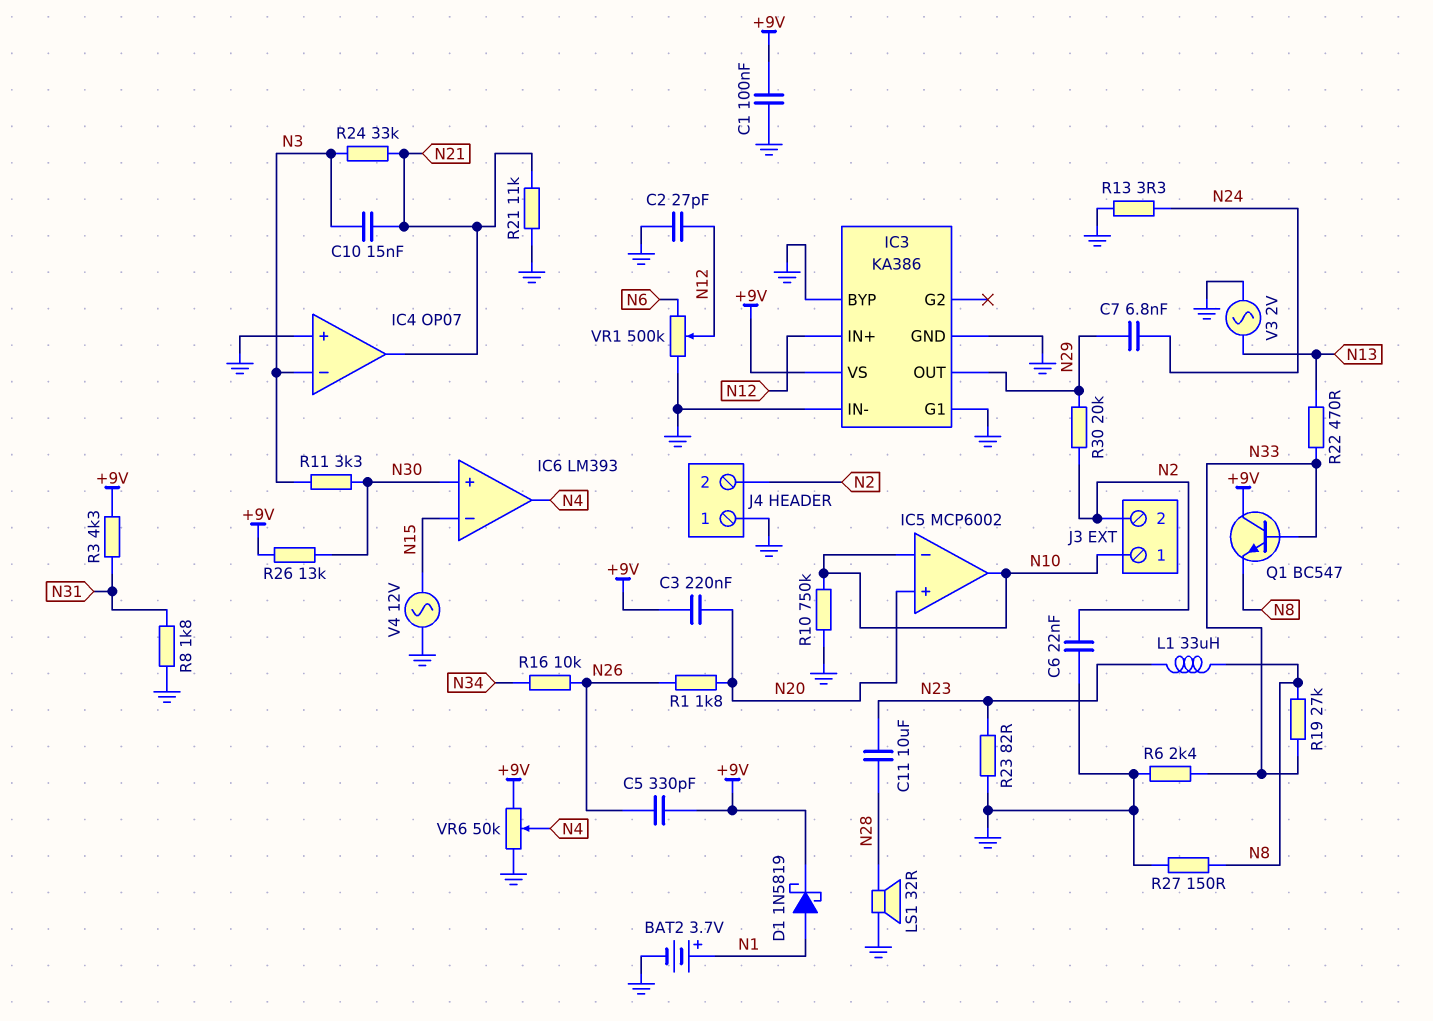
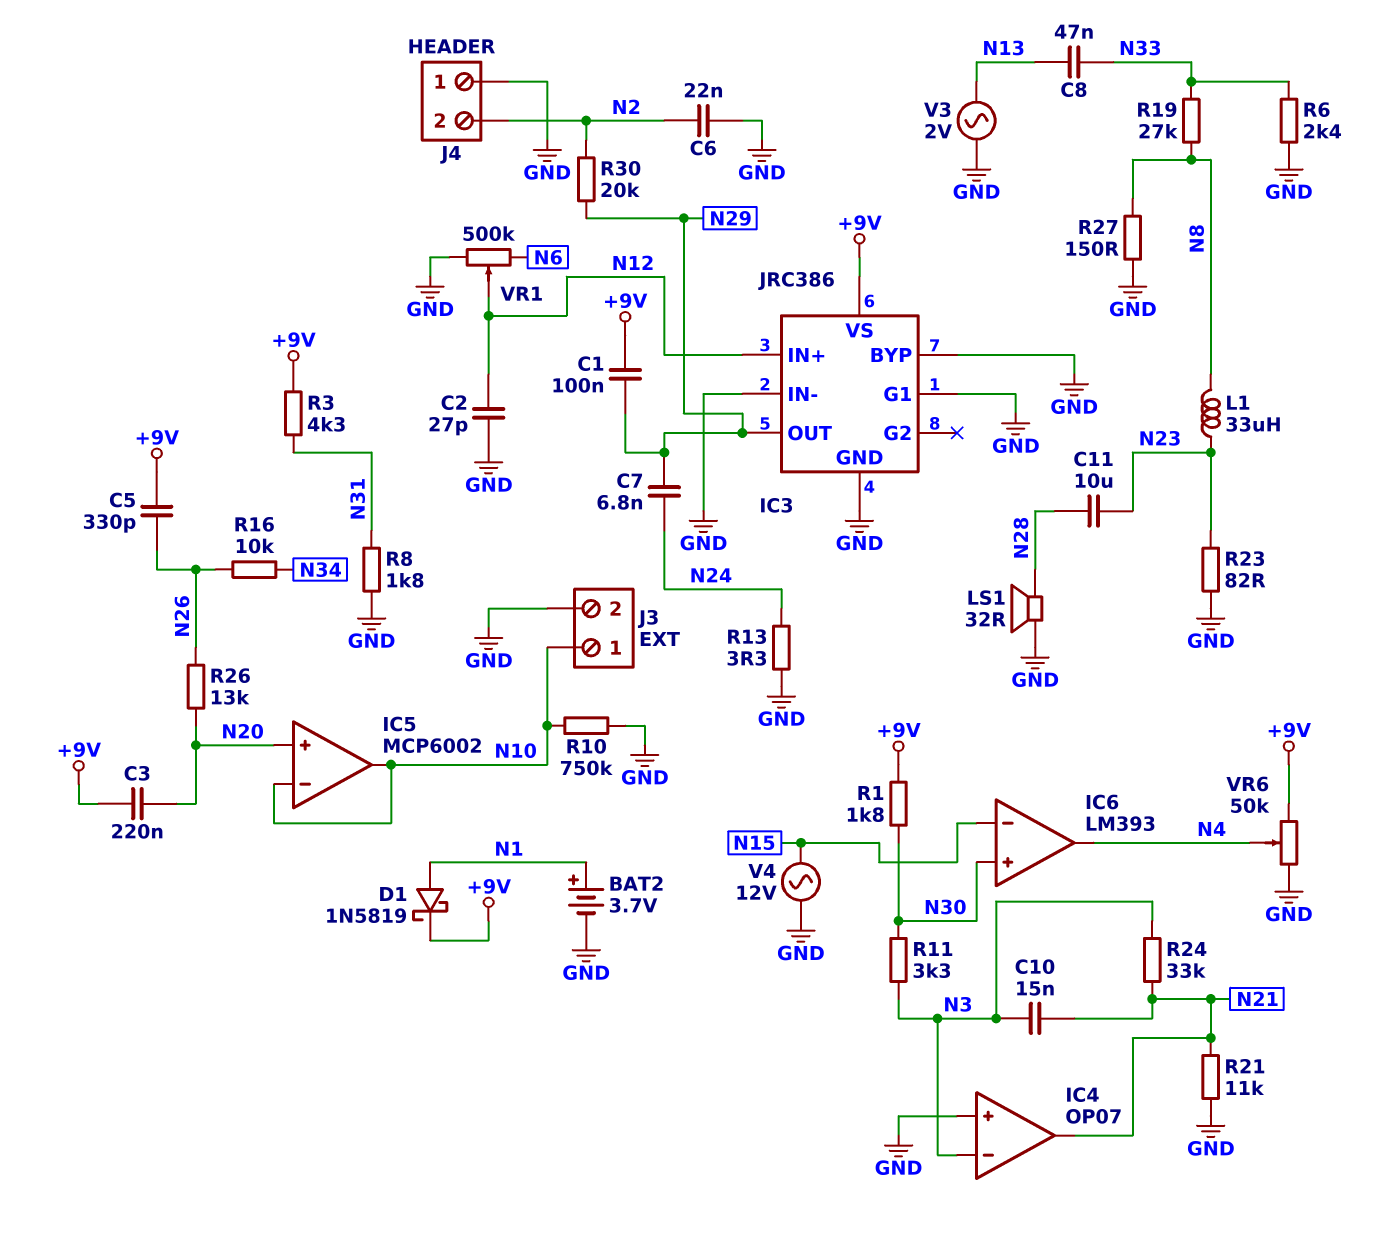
C1: 100nF (+9V, GND) -> 100nF (+9V, N29)
C8: none -> 47nF (N13, N33)
IC3: KA386 -> JRC386
J3 pin 2: N2 -> GND
Q1: NPN BC547 (B N33, C +9V, E N8) -> none
R1: 1.8k (N20, N26) -> 1.8k (+9V, N30)
R22: 470 (N13, N33) -> none
R26: 13k (+9V, N30) -> 13k (N20, N26)

